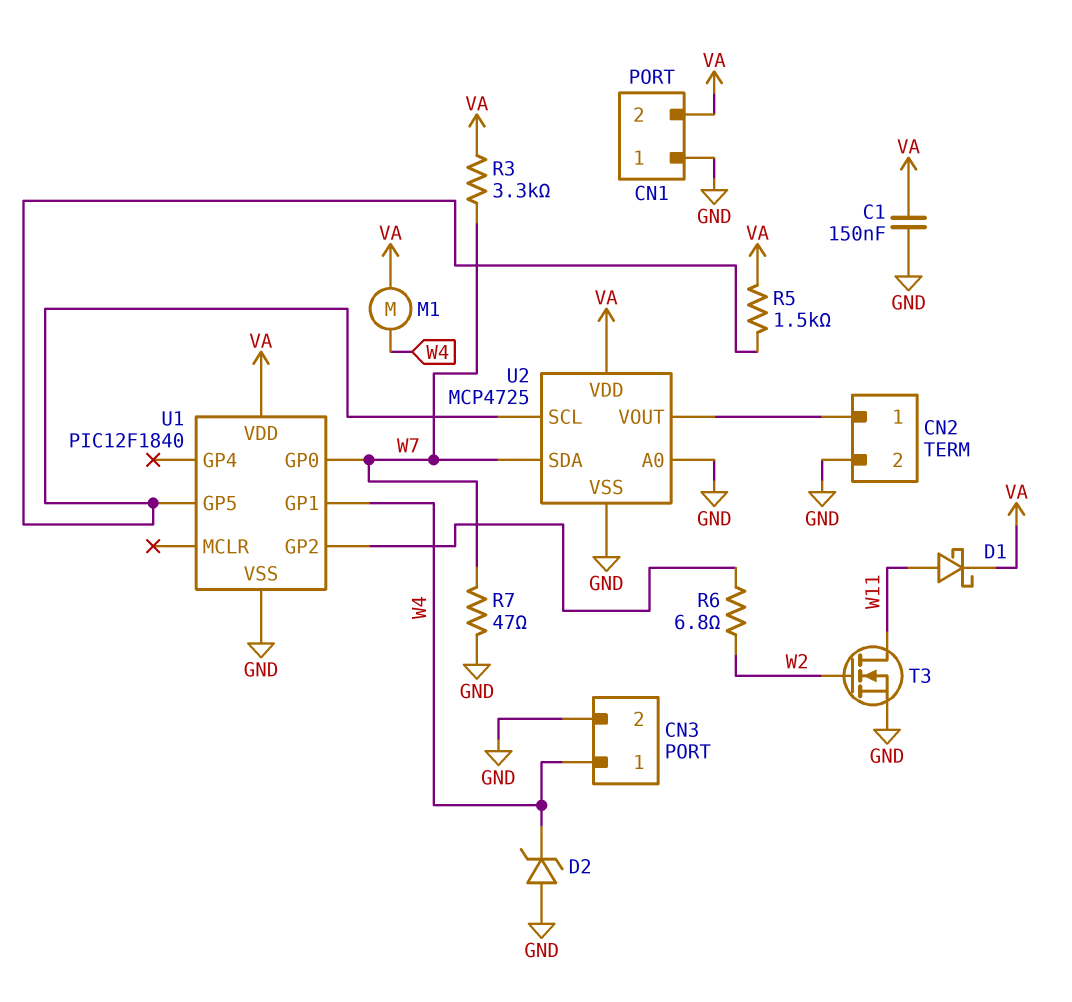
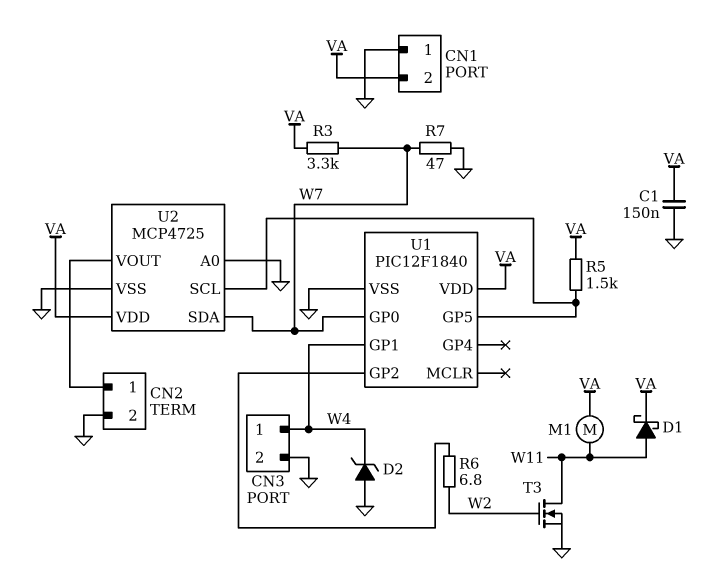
M1: motor (VA, W4) -> motor (VA, W11)

